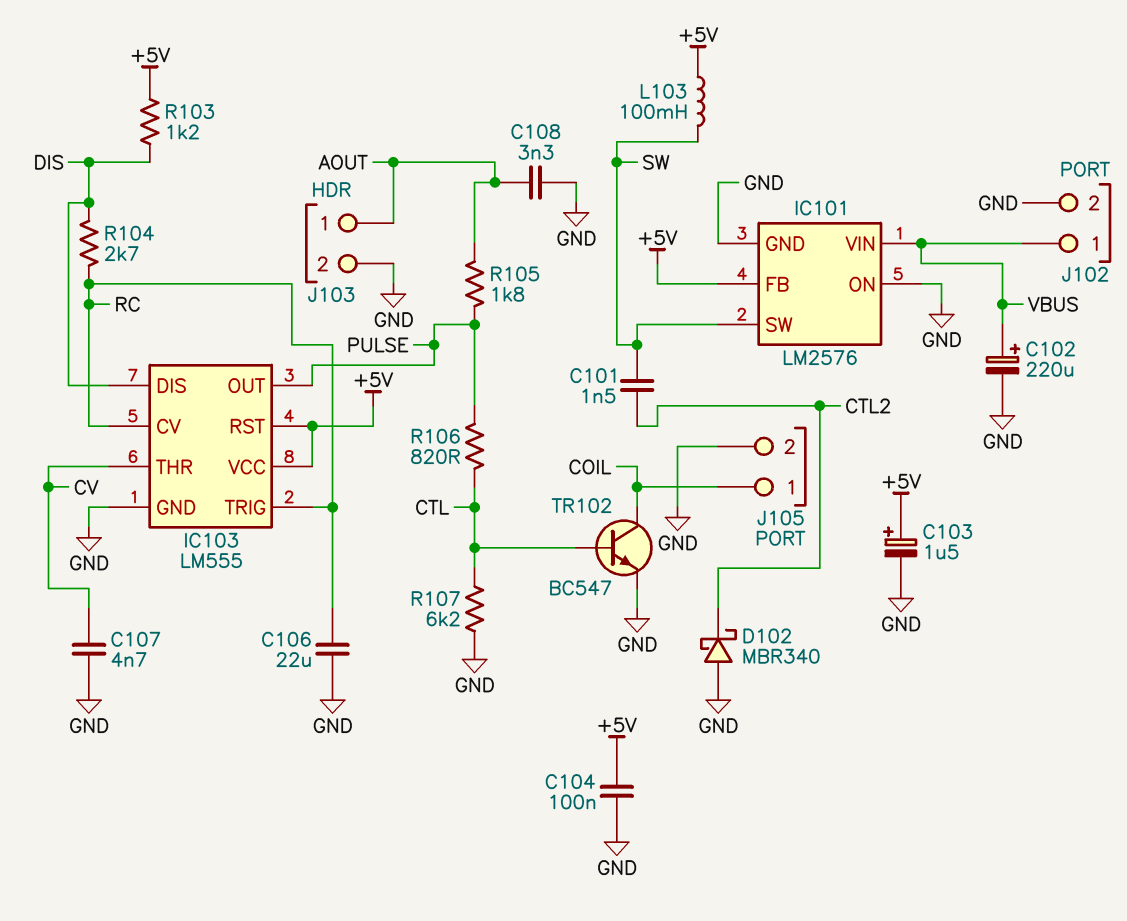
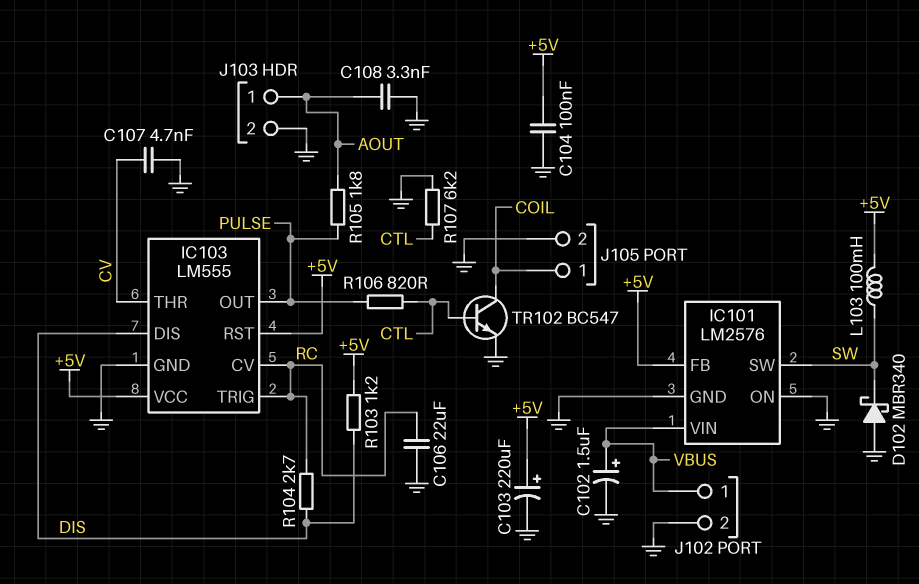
C101: 1.5nF (CTL2, SW) -> none
C102: 220uF (plus VBUS, minus GND) -> 1.5uF (plus VBUS, minus GND)
C103: 1.5uF (plus +5V, minus GND) -> 220uF (plus +5V, minus GND)
D102: schottky MBR340 (A GND, K CTL2) -> schottky MBR340 (A GND, K SW)

